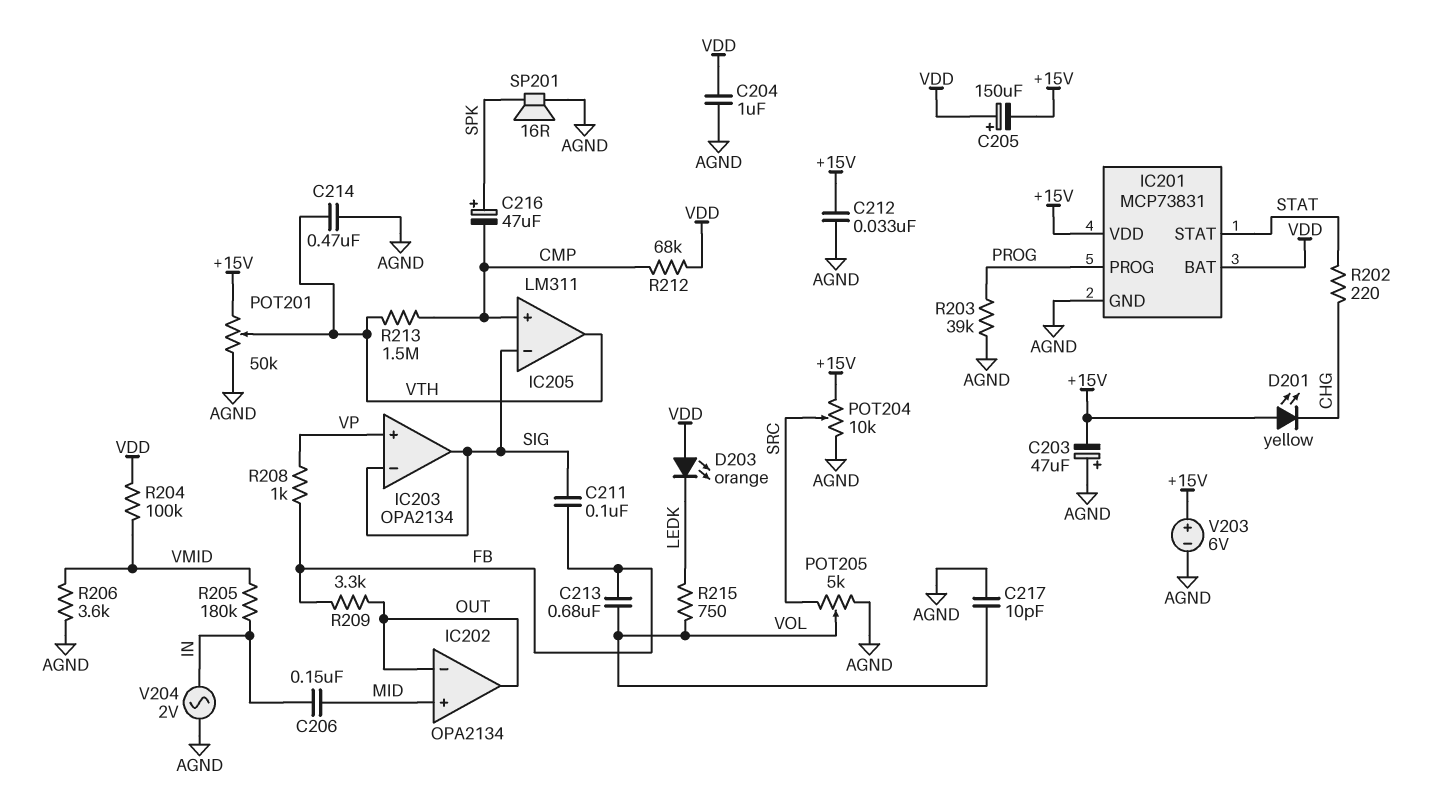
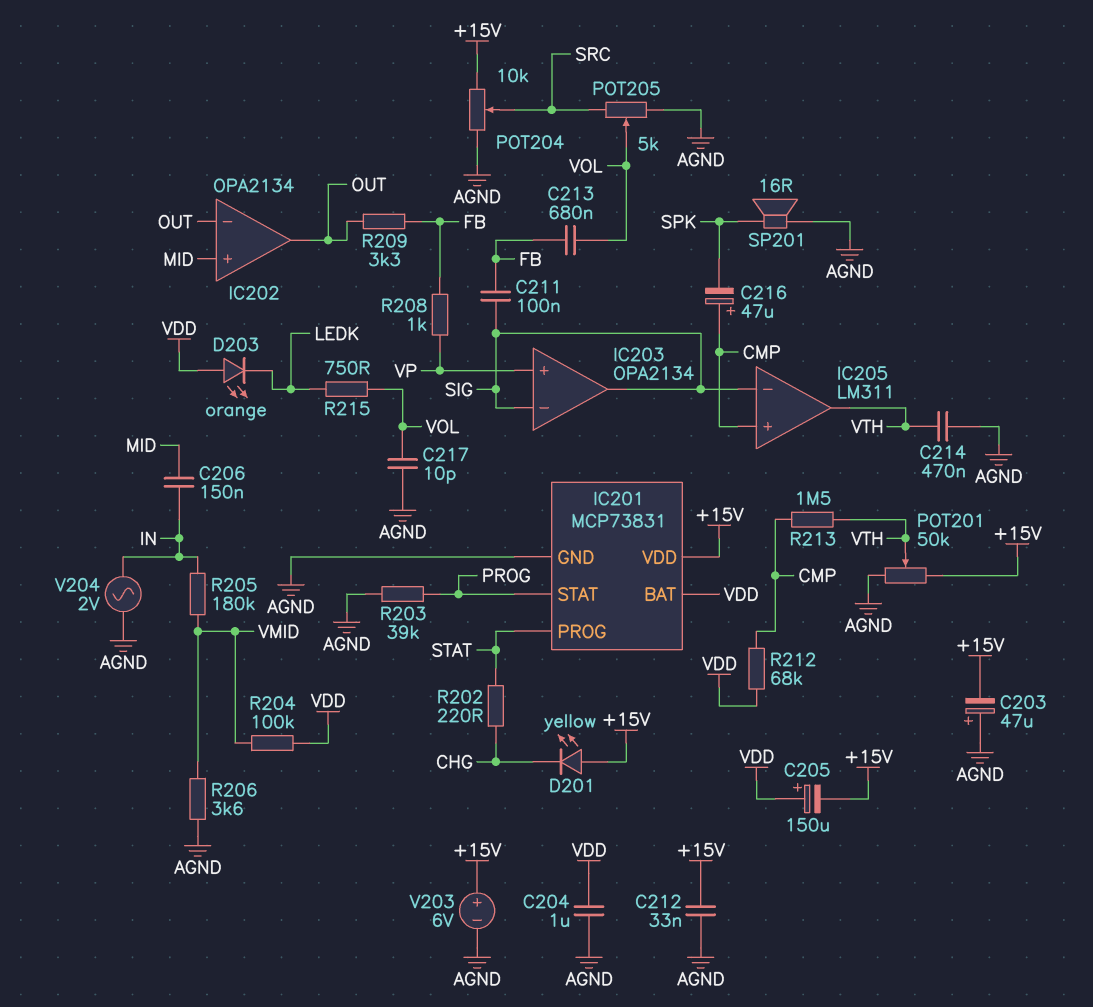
C216: 47uF (plus SPK, minus CMP) -> 47uF (plus CMP, minus SPK)
IC201 pin PROG: PROG -> STAT
IC201 pin STAT: STAT -> PROG

